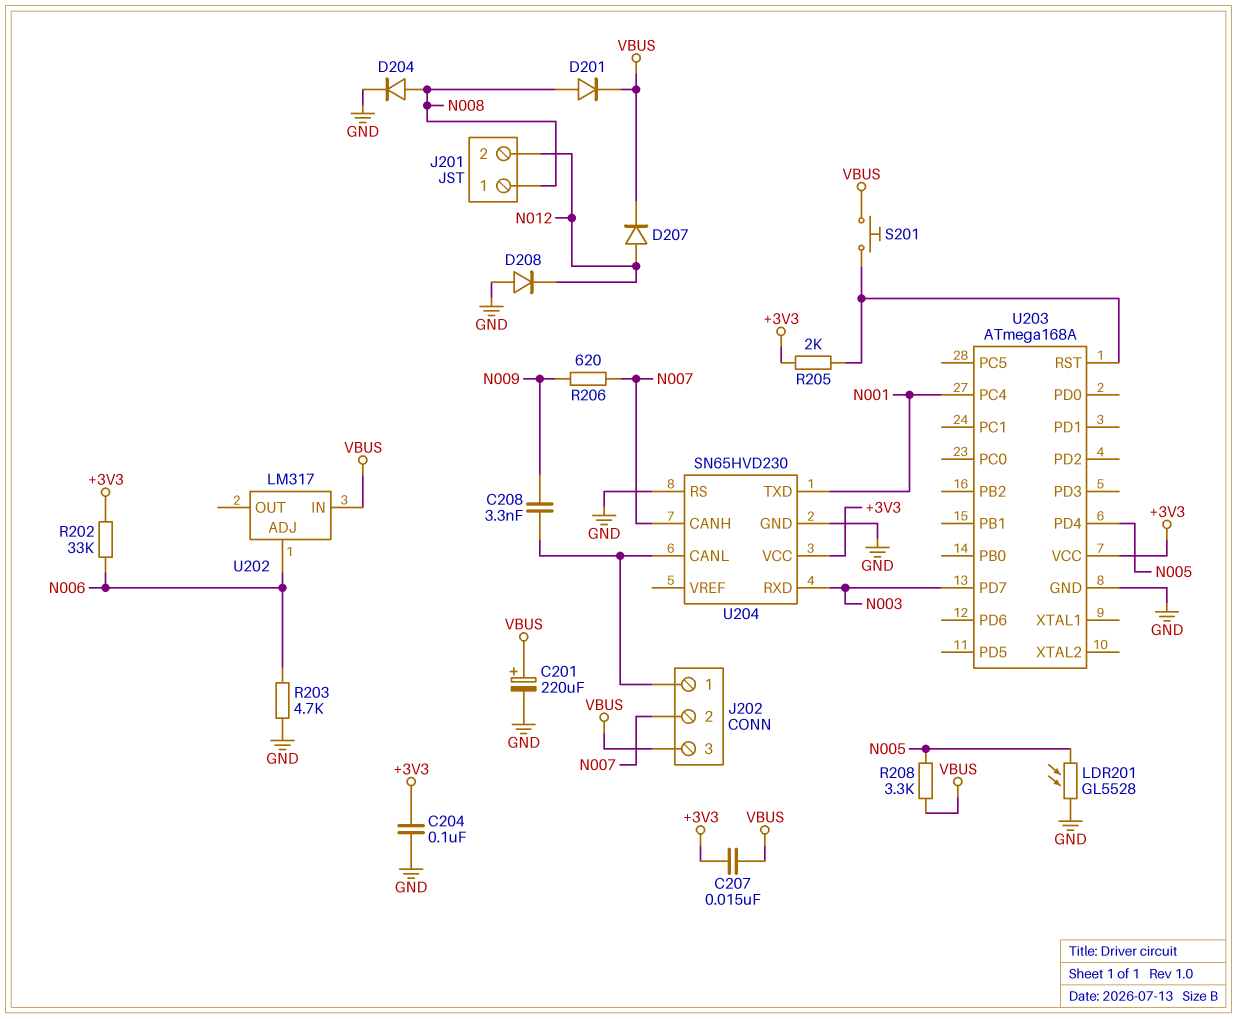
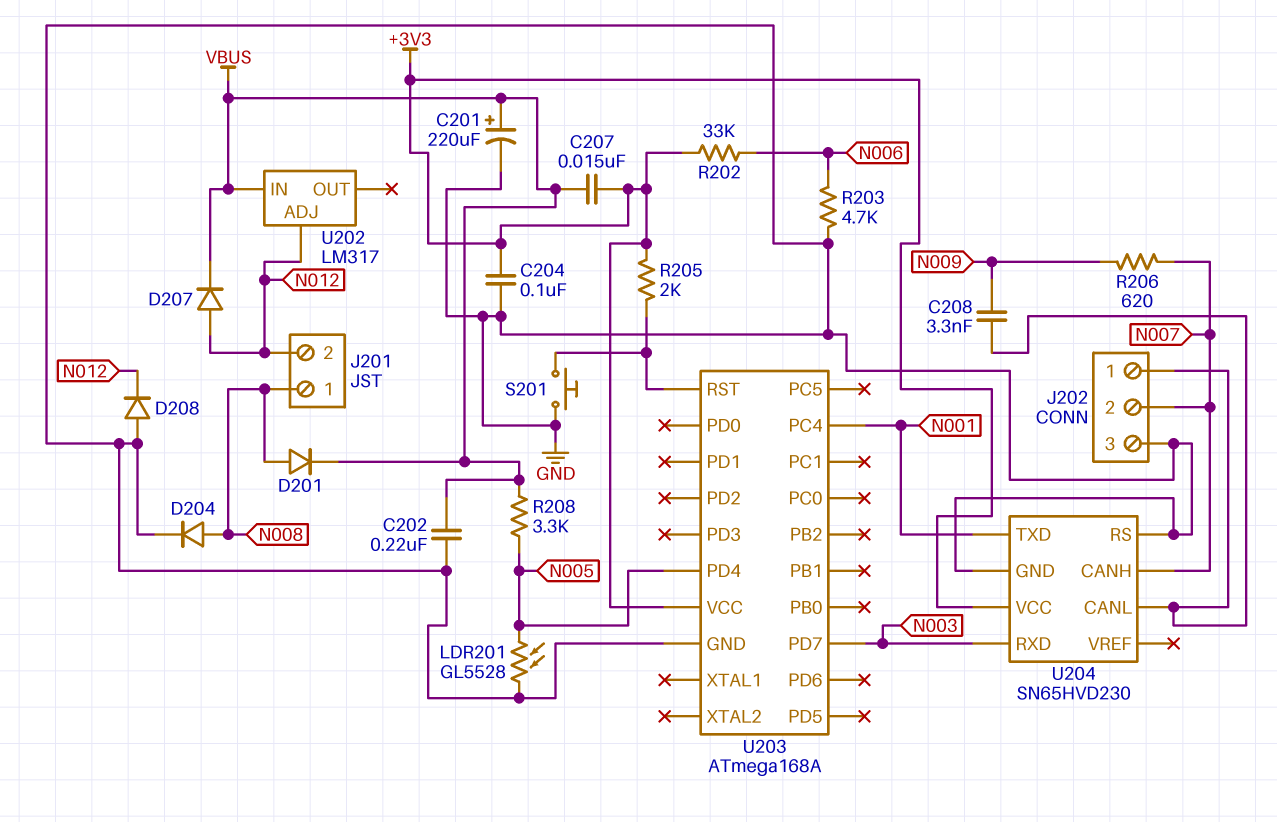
C202: none -> 220nF (GND, VBUS)
J202 pin 3: VBUS -> GND
S201: button (U203/RST, VBUS) -> button (GND, U203/RST)
U202 pin ADJ: N006 -> N012

